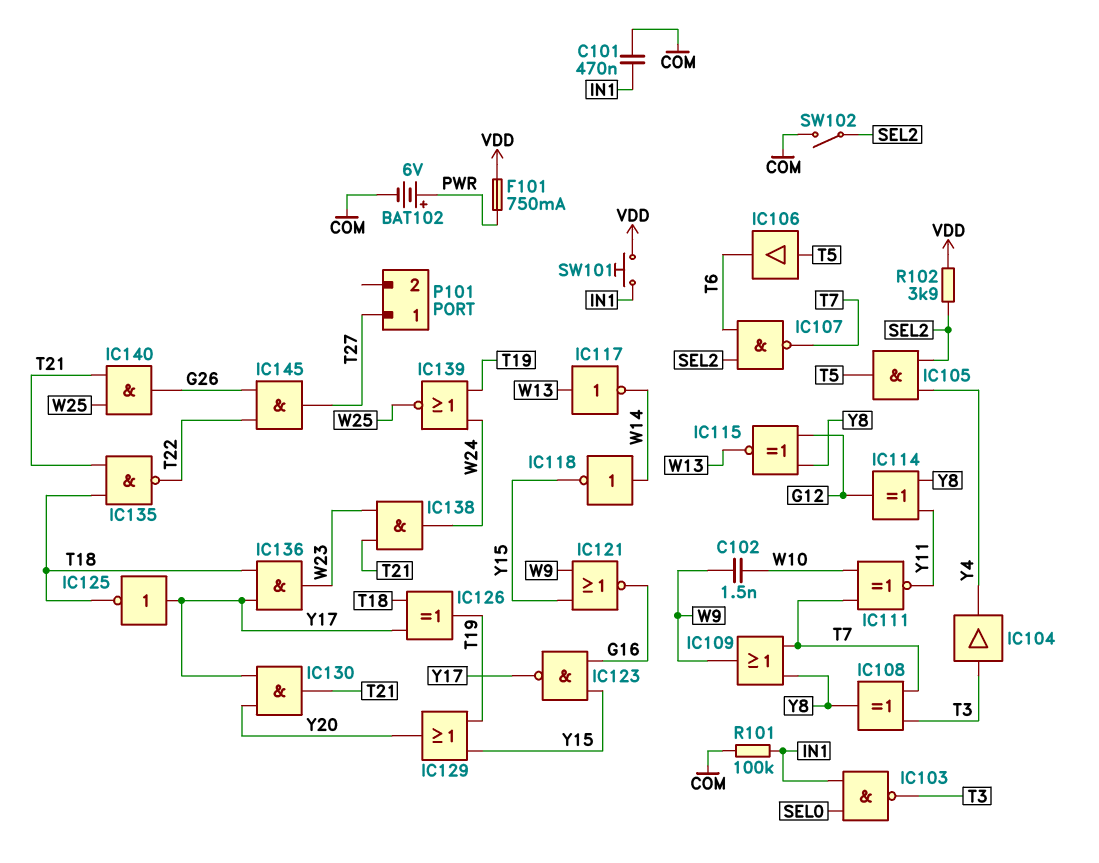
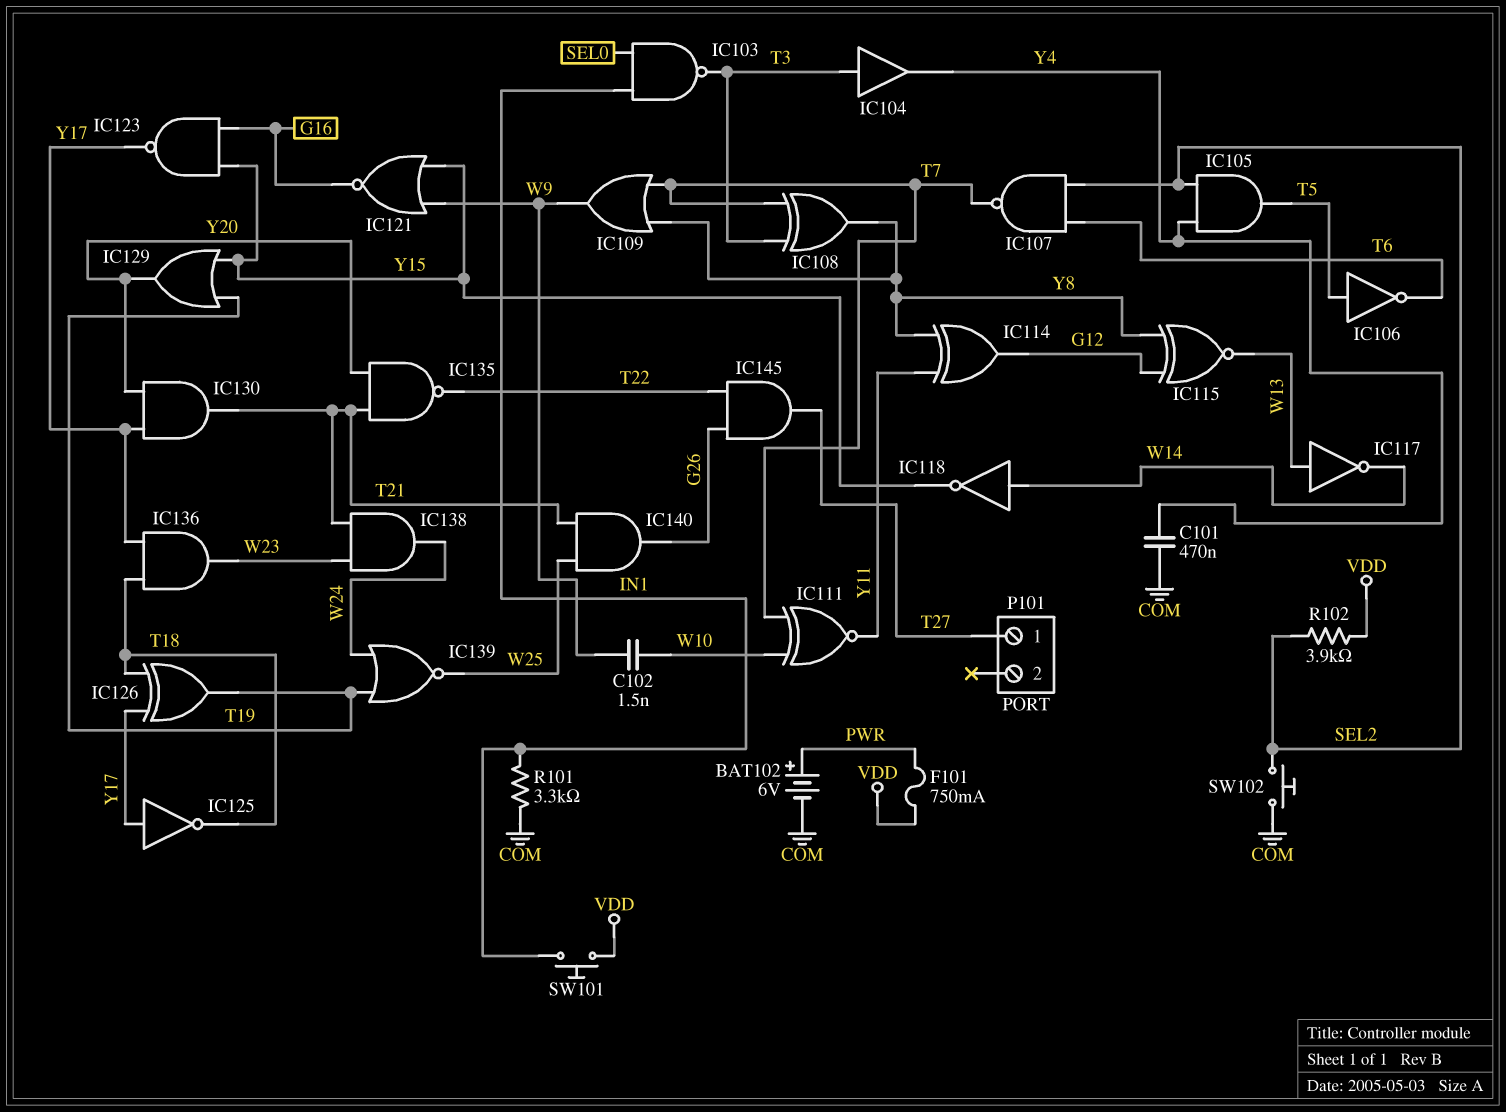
C101: 470nF (COM, IN1) -> 470nF (COM, Y4)
IC106: buffer (in T5, out T6) -> NOT (in T5, out T6)
IC135: NAND (in T18, in T21, out T22) -> NAND (in T21, in Y20, out T22)
R101: 100k (COM, IN1) -> 3.3k (COM, IN1)
SW102: switch (COM, SEL2) -> button (COM, SEL2)

